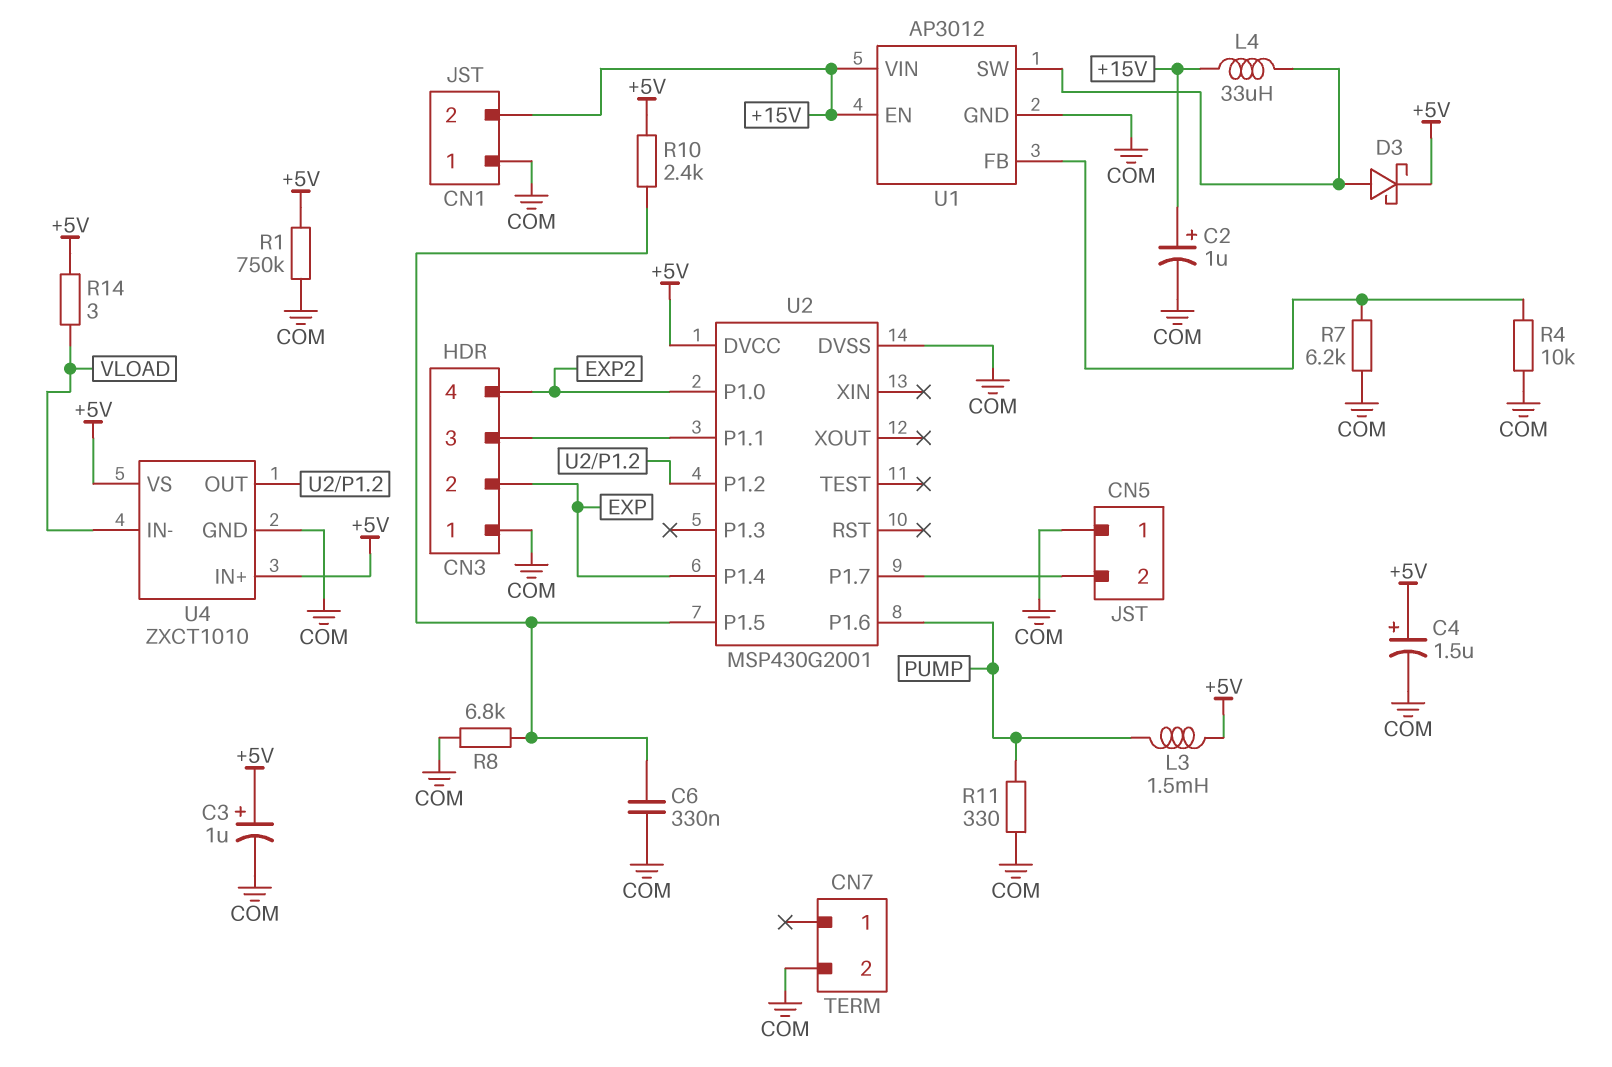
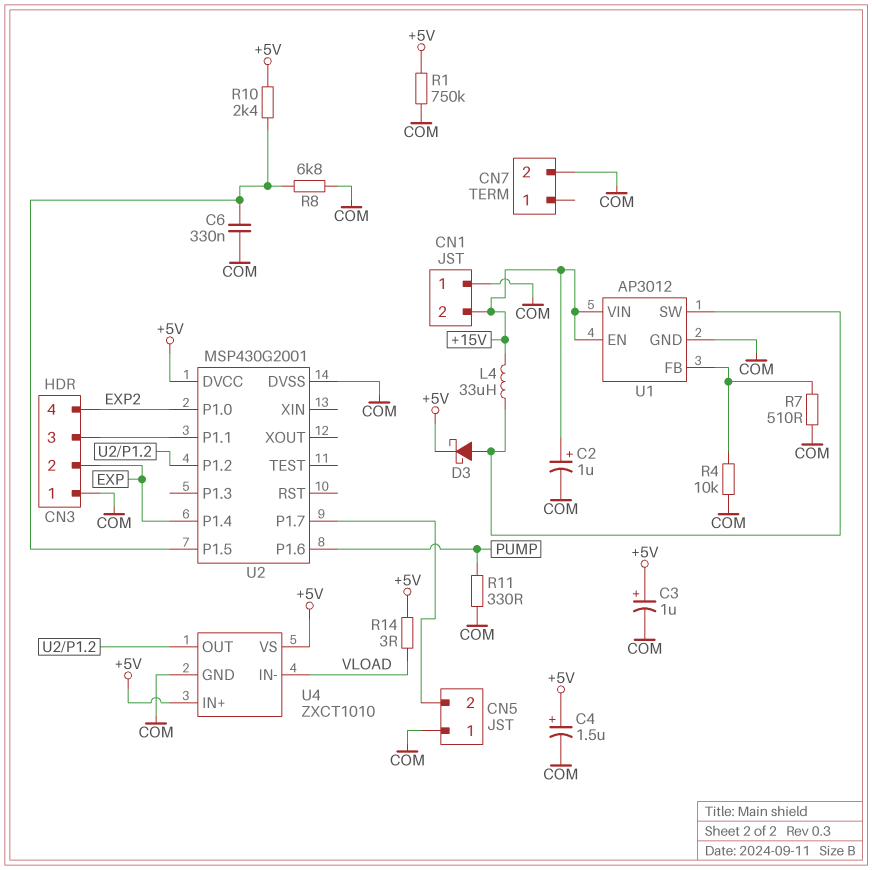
L3: 1.5mH (+5V, PUMP) -> none
R7: 6.2k (COM, U1/FB) -> 510 (COM, U1/FB)

